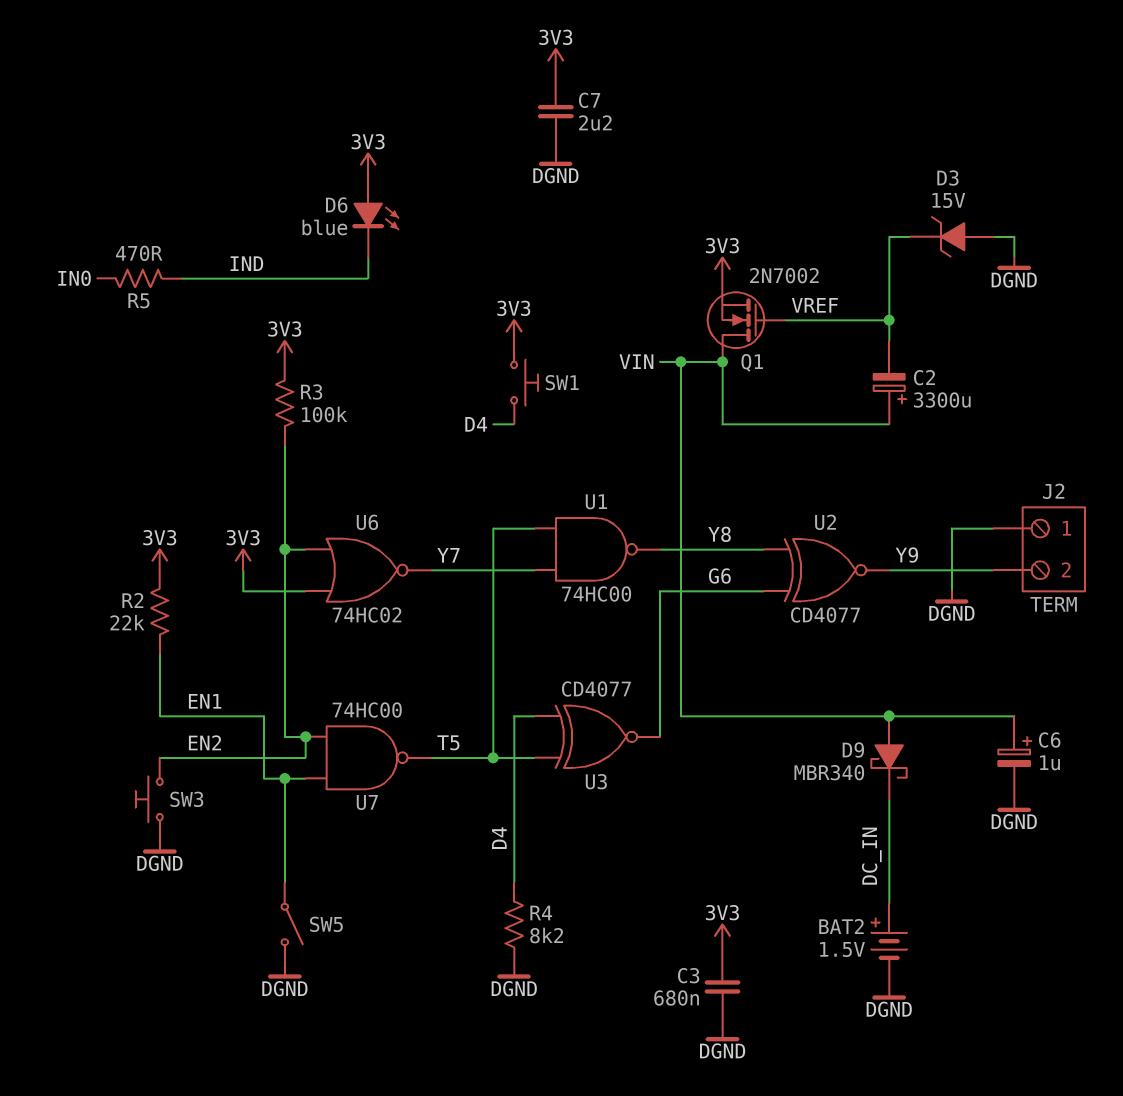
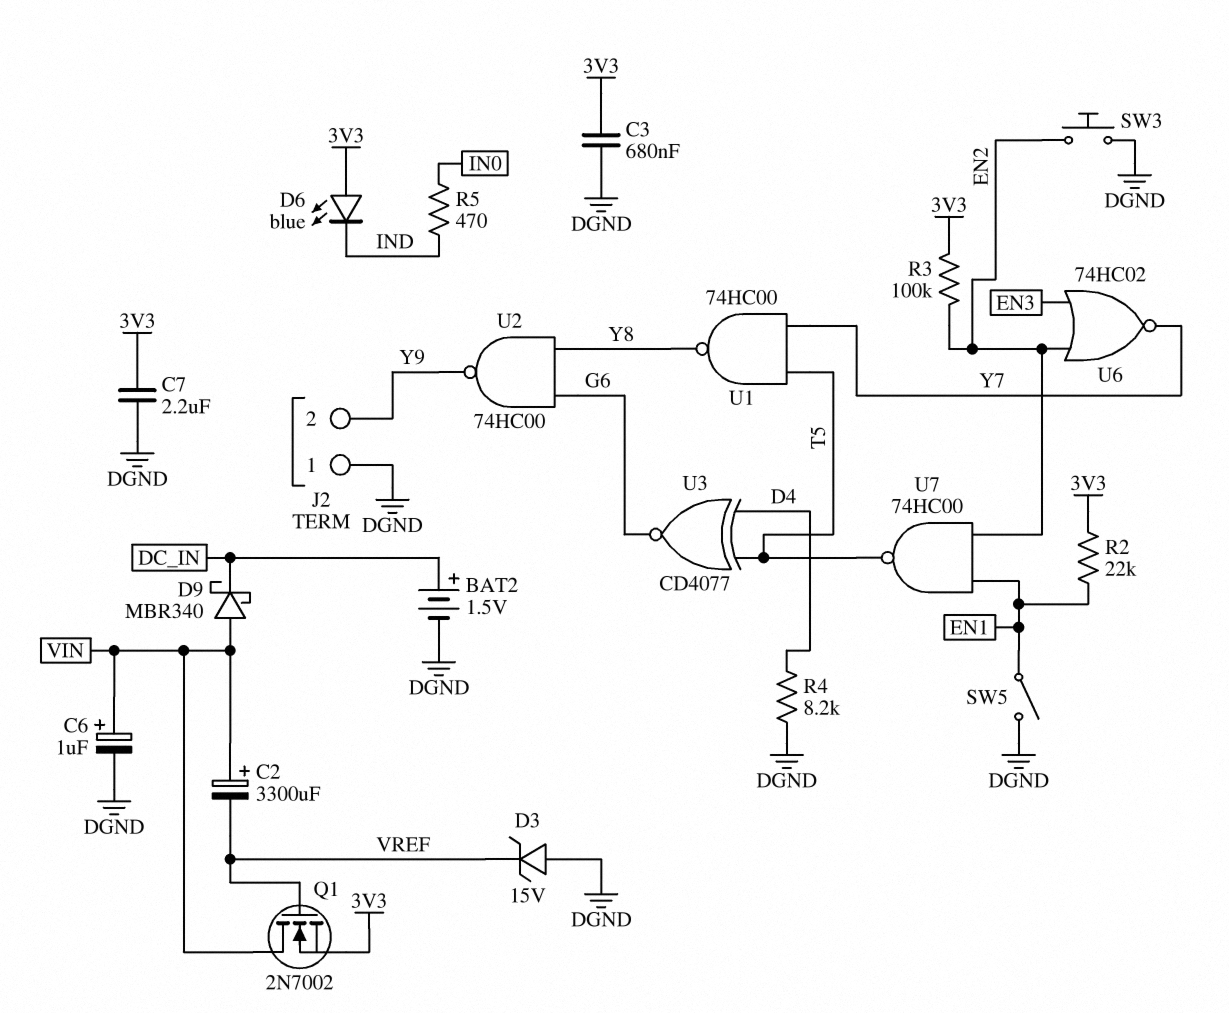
SW1: button (3V3, D4) -> none
U2: XNOR CD4077 (in G6, in Y8, out Y9) -> NAND 74HC00 (in G6, in Y8, out Y9)
U6: NOR 74HC02 (in 3V3, in EN2, out Y7) -> NOR 74HC02 (in EN2, in EN3, out Y7)

